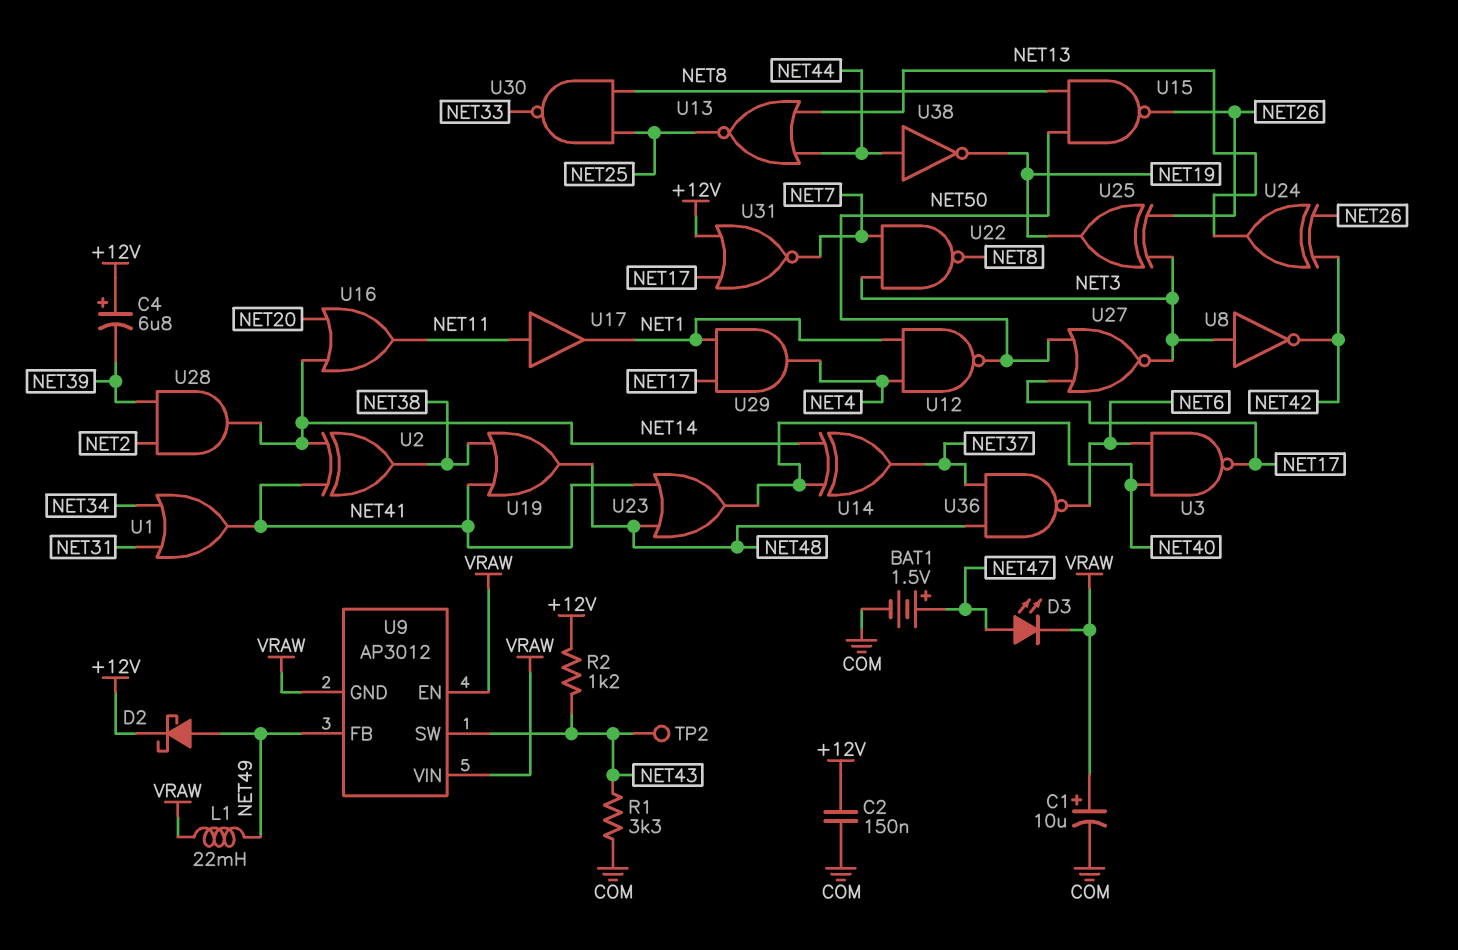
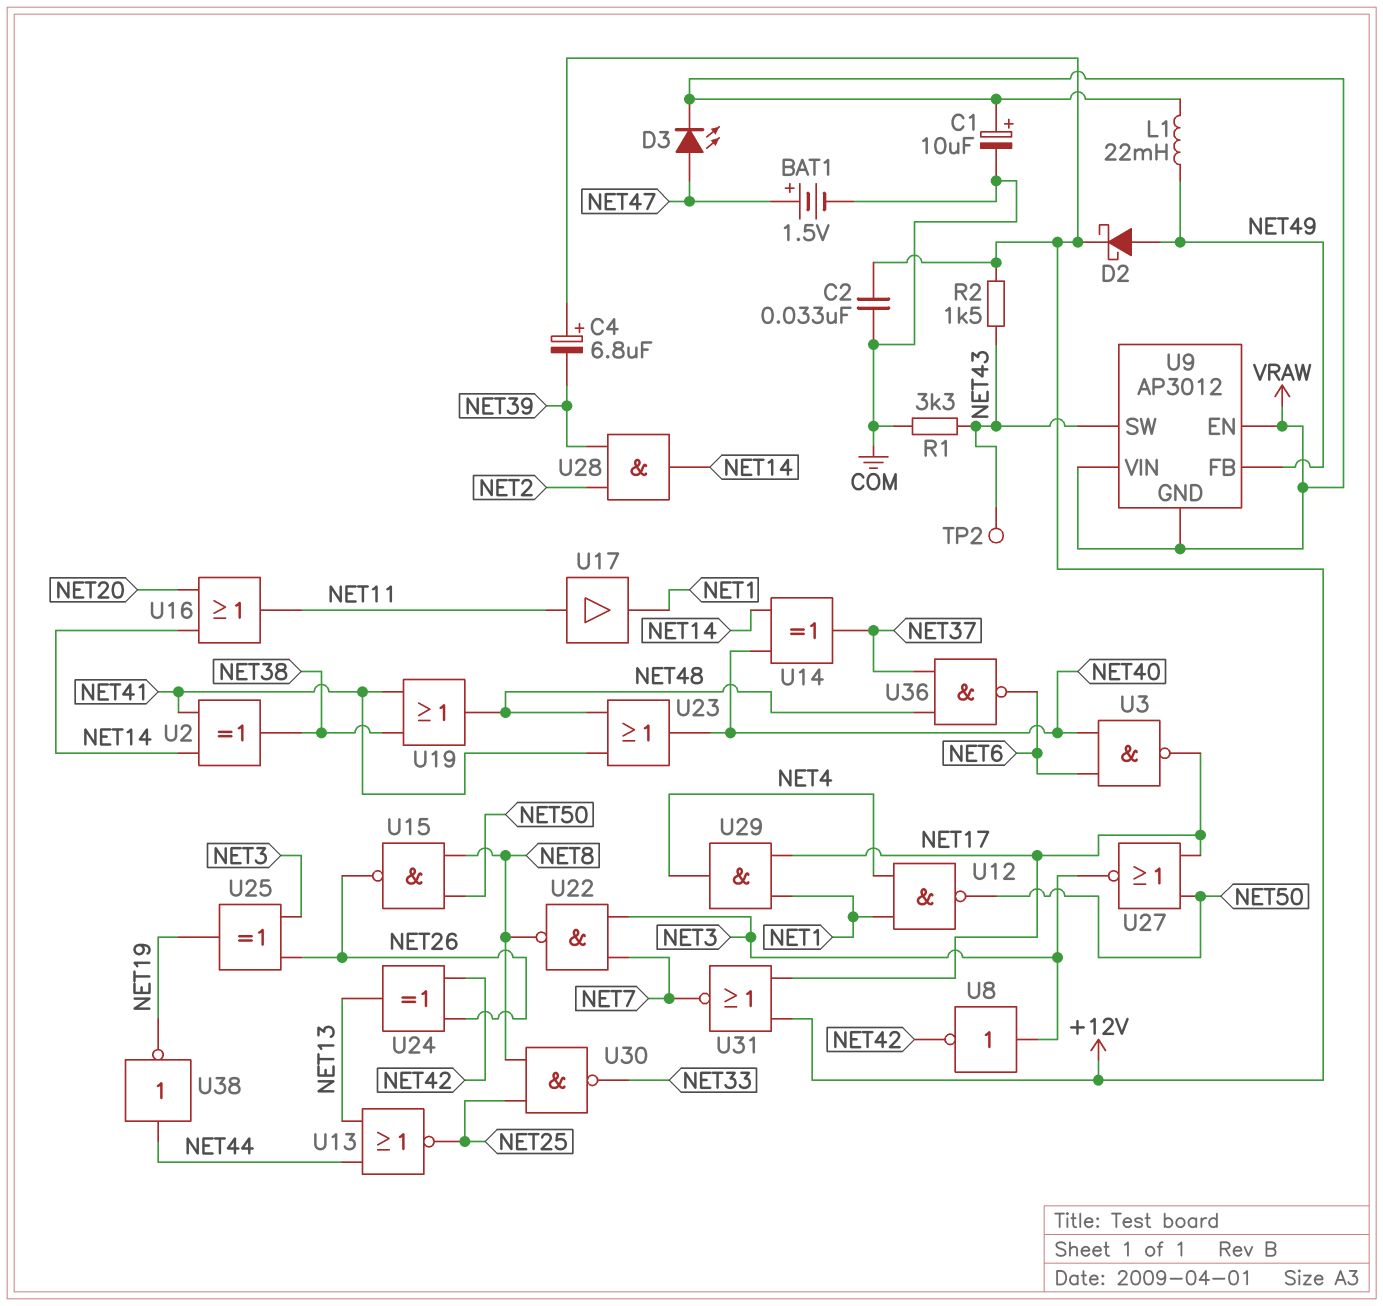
C2: 150nF (+12V, COM) -> 33nF (+12V, COM)
R2: 1.2k (+12V, NET43) -> 1.5k (+12V, NET43)
U1: OR (in NET31, in NET34, out NET41) -> none

